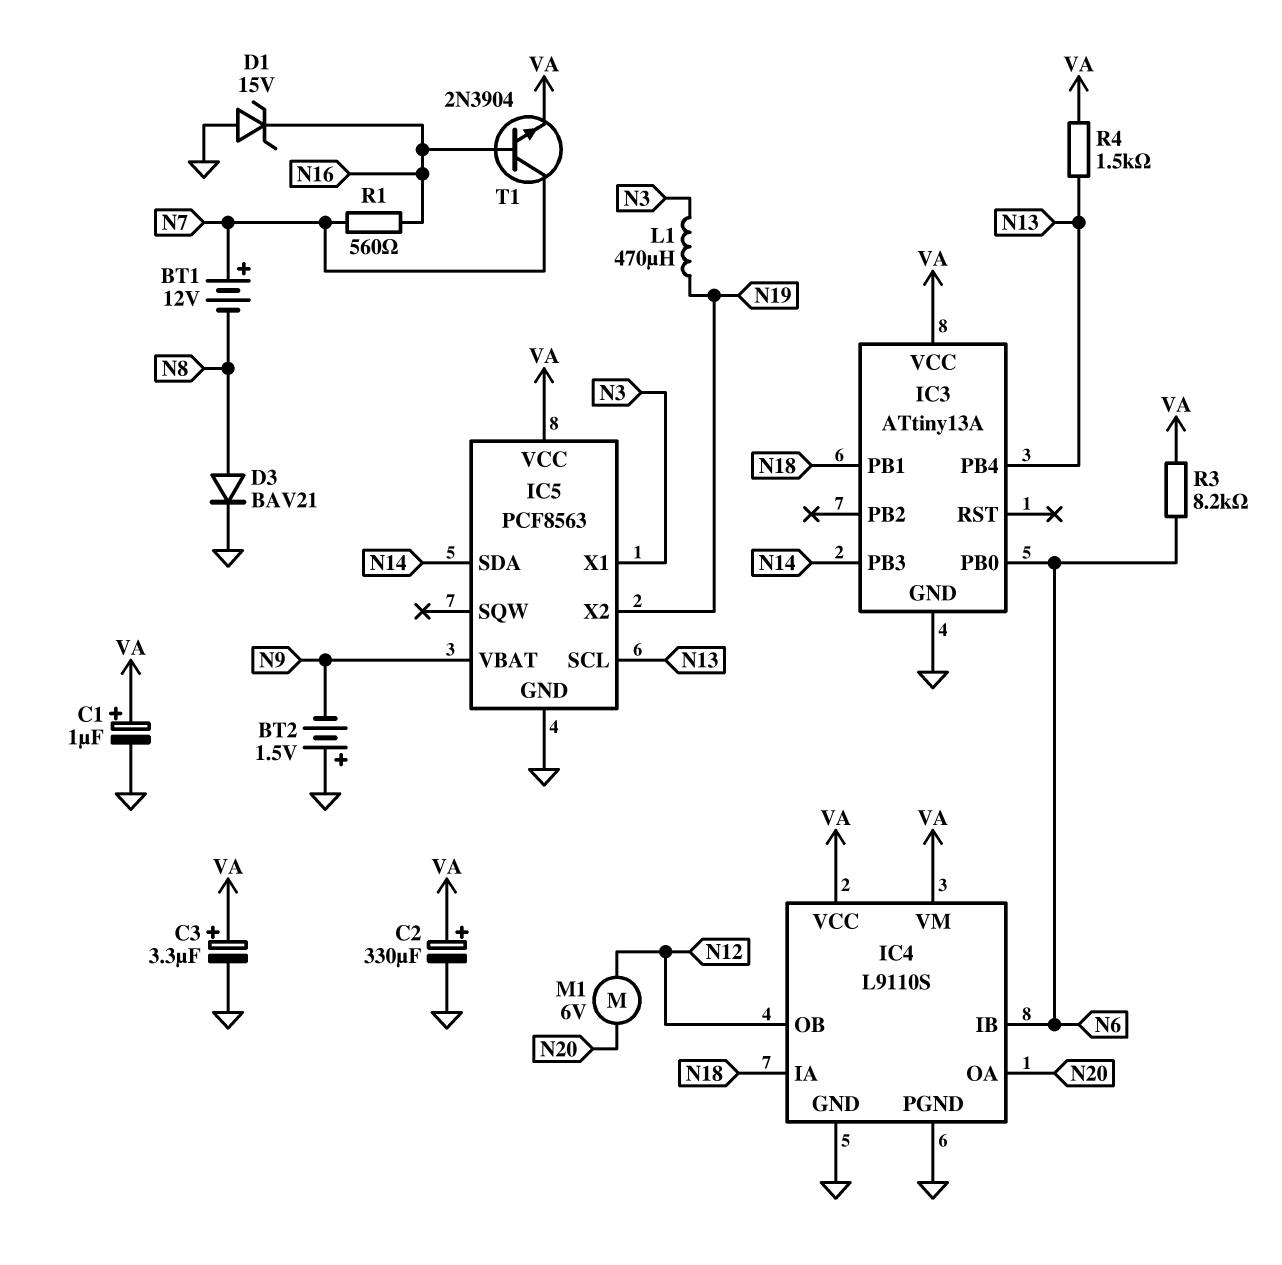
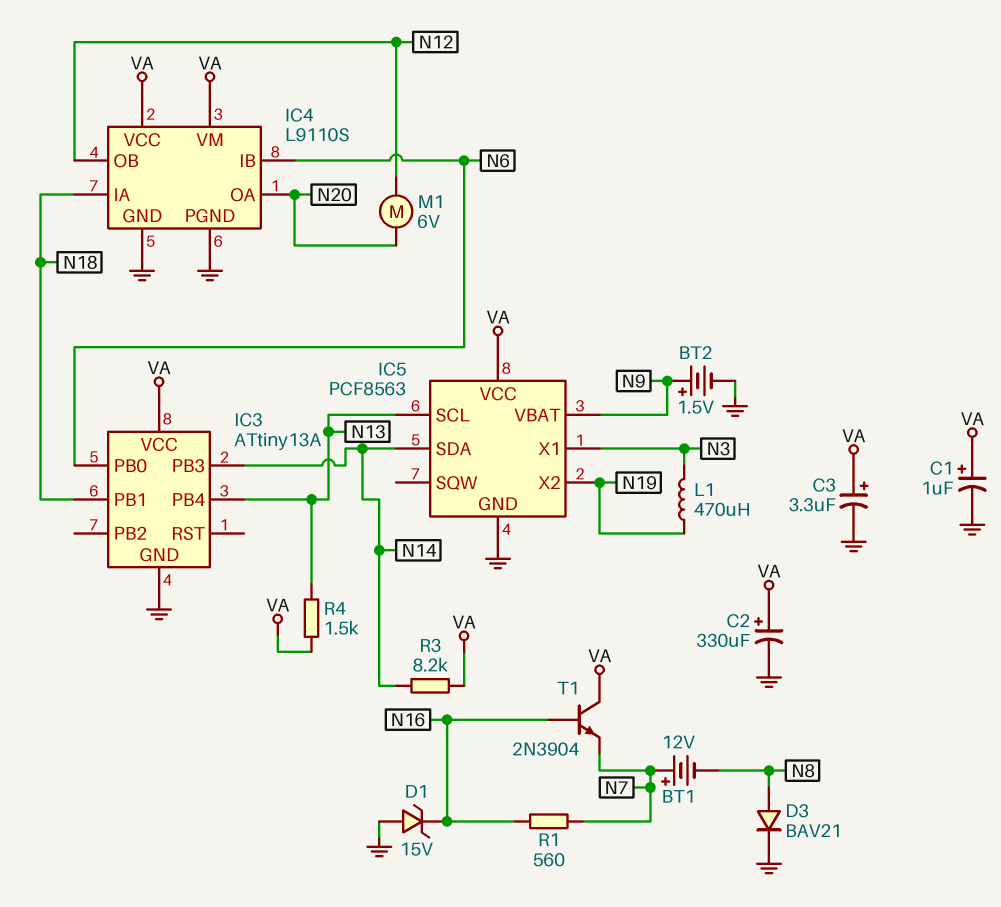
BT2: 1.5V (plus GND, minus N9) -> 1.5V (plus N9, minus GND)
R3: 8.2k (N6, VA) -> 8.2k (N14, VA)
T1: NPN 2N3904 (B N16, C N7, E VA) -> NPN 2N3904 (B N16, C VA, E N7)

